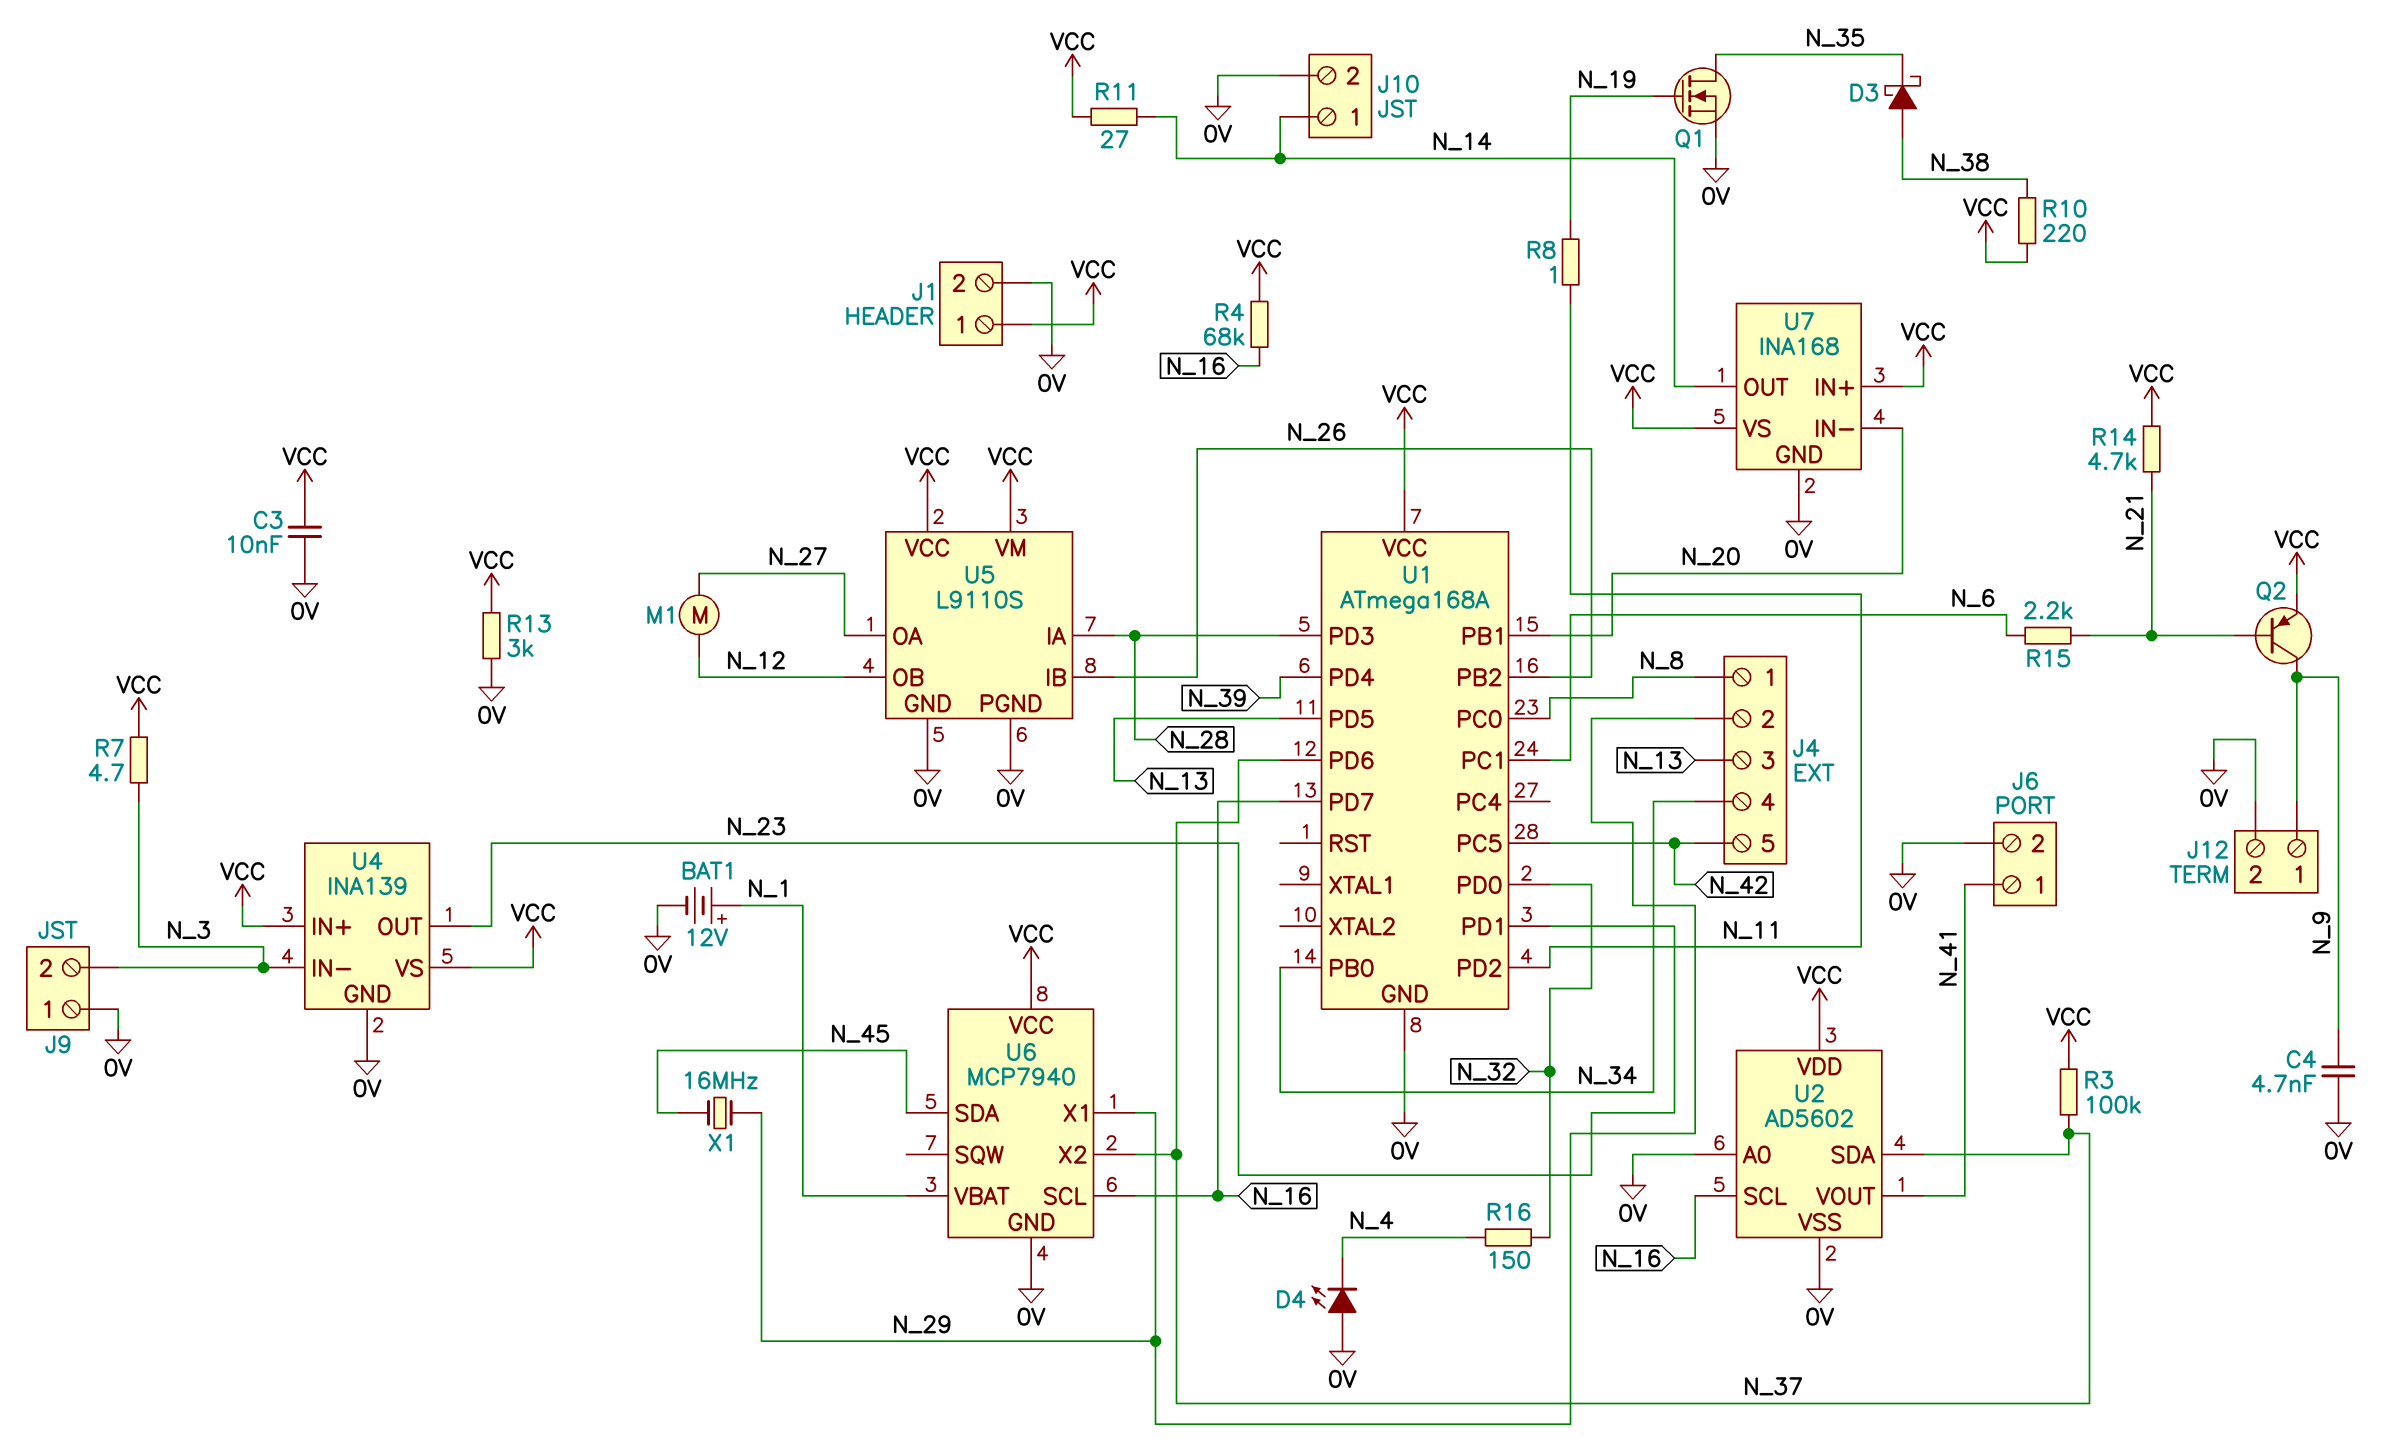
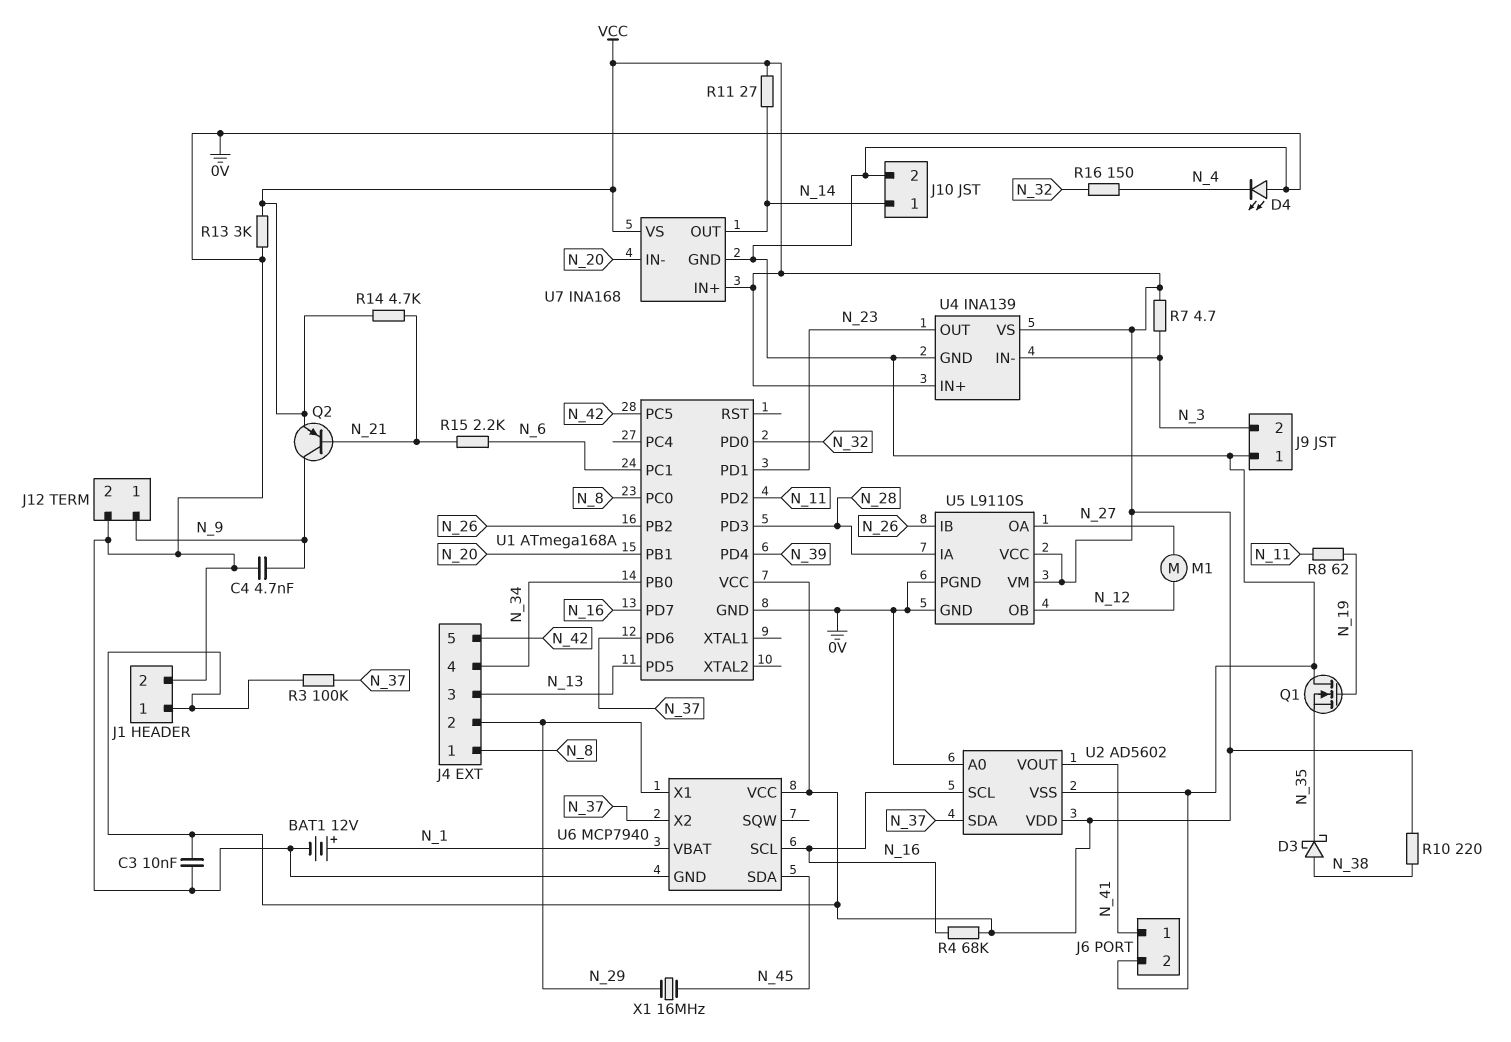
Q1: NMOS (G N_19, D N_35, S 0V) -> NMOS (G N_19, D 0V, S N_35)
R8: 1 (N_11, N_19) -> 62 (N_11, N_19)

